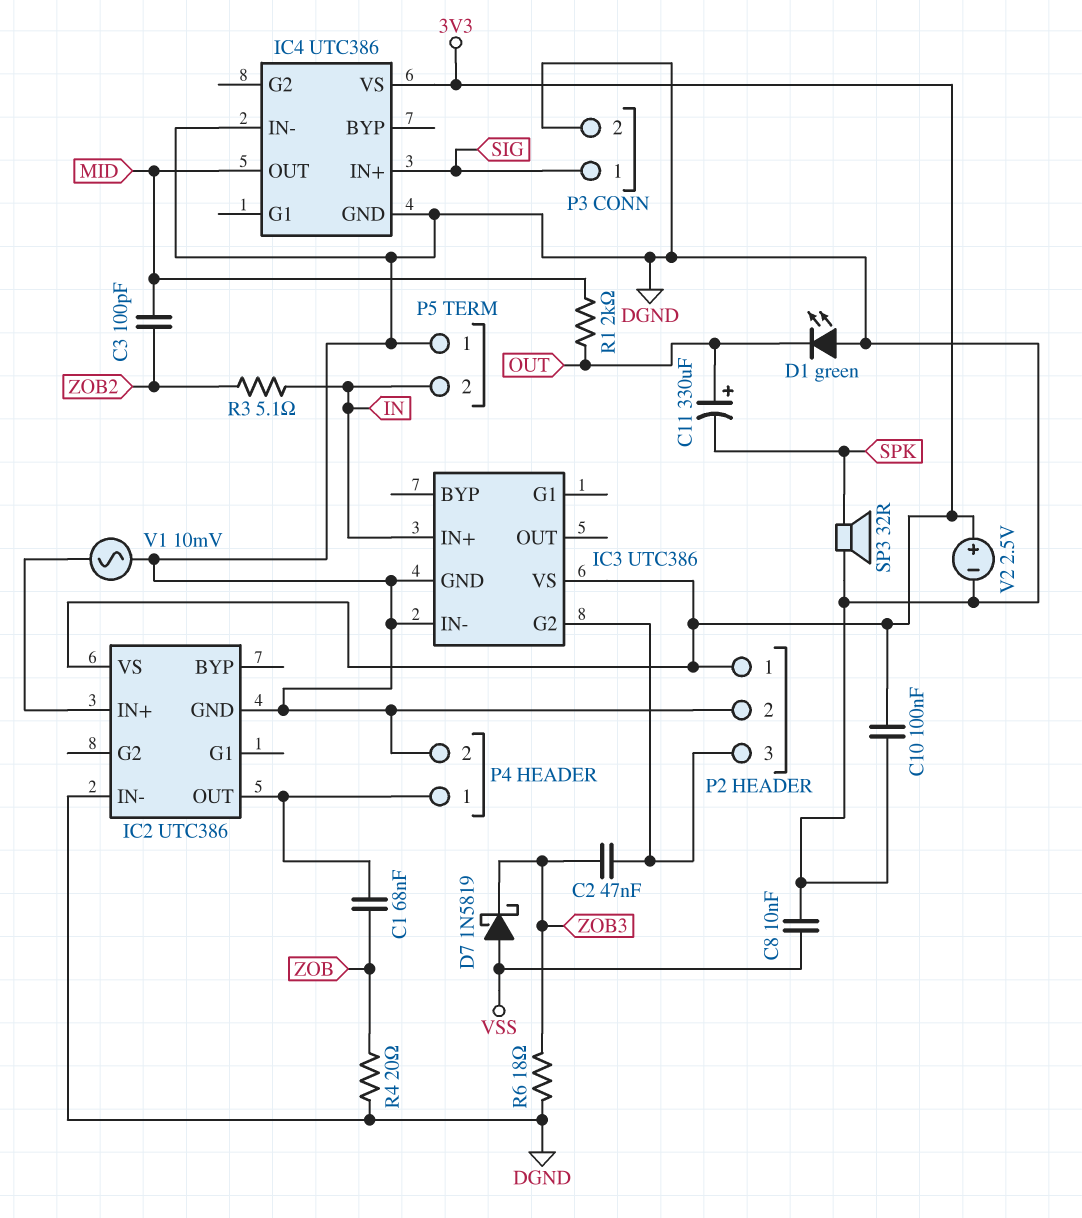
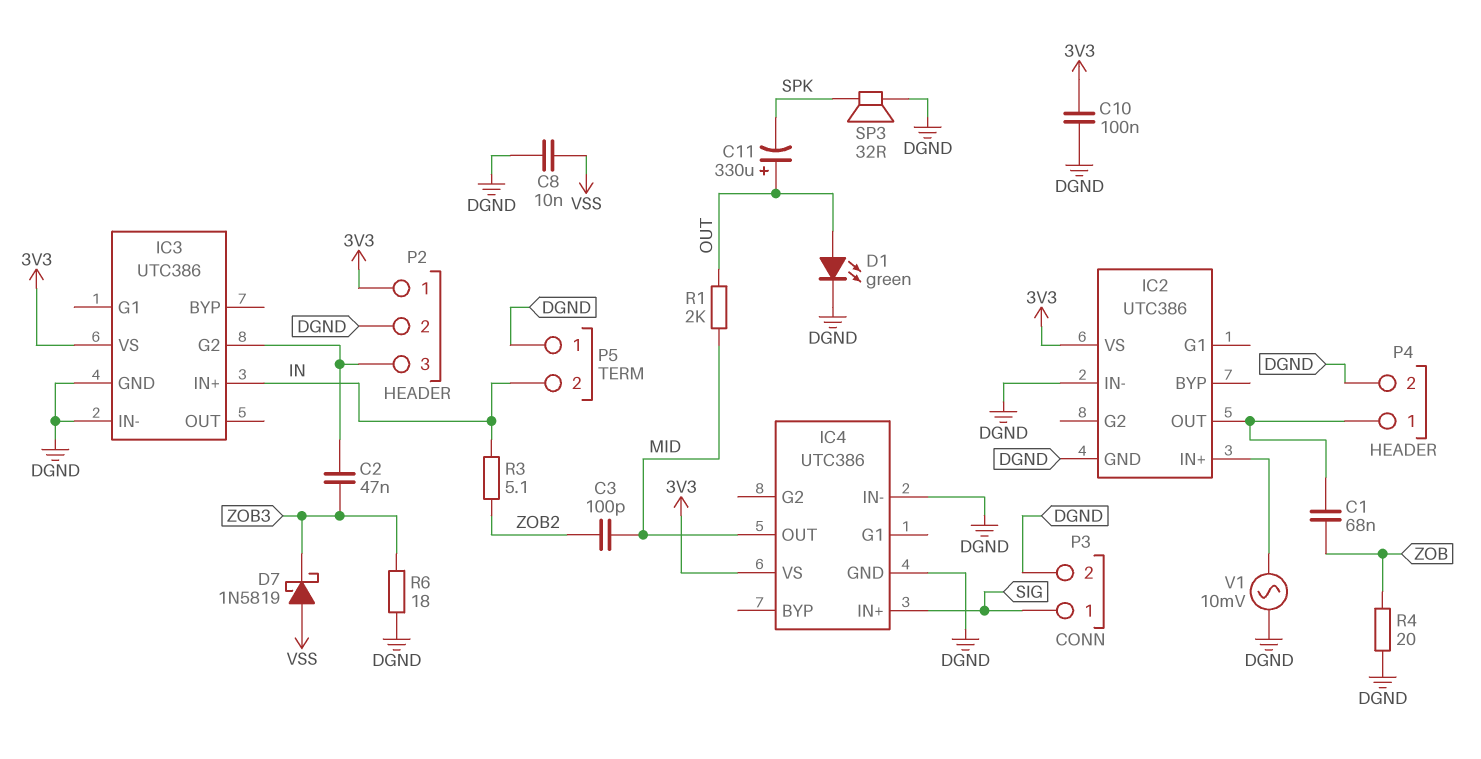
D1: LED green (A DGND, K OUT) -> LED green (A OUT, K DGND)
V2: 2.5V (plus 3V3, minus DGND) -> none

